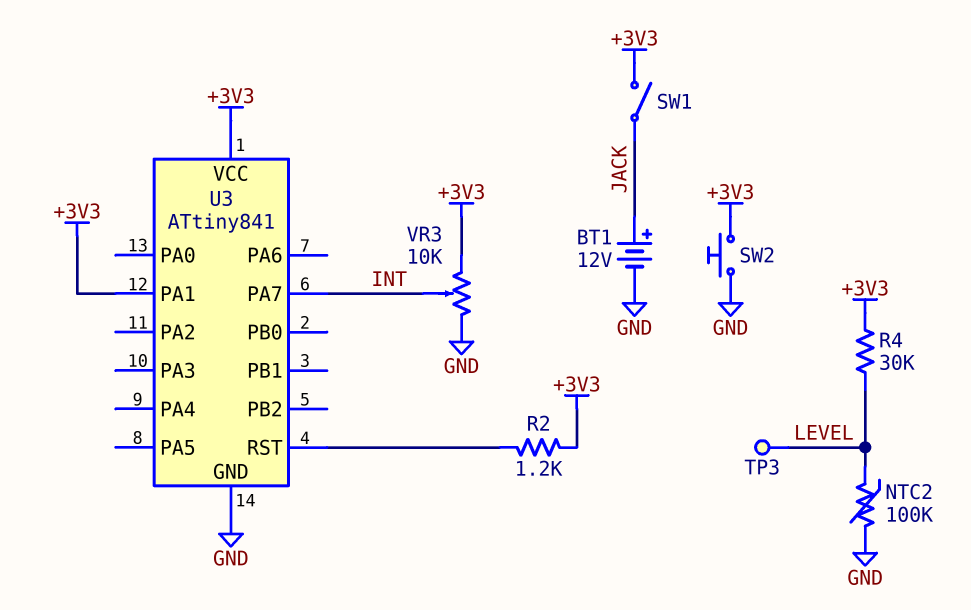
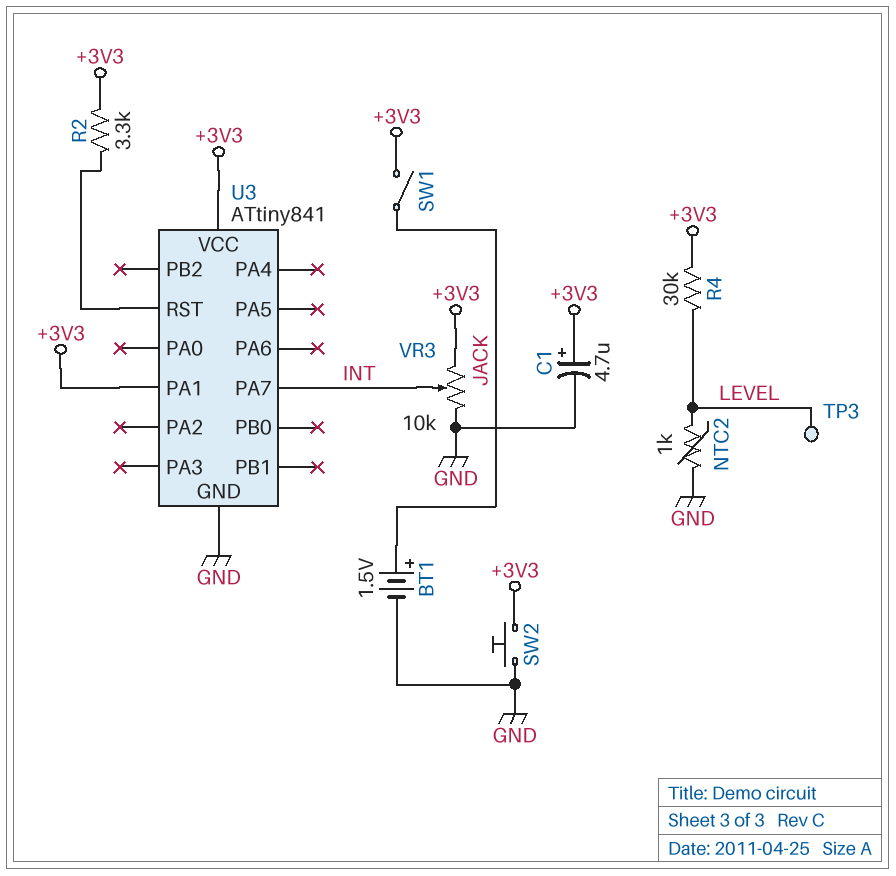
BT1: 12V (plus JACK, minus GND) -> 1.5V (plus JACK, minus GND)
C1: none -> 4.7uF (plus +3V3, minus GND)
NTC2: 100k (GND, LEVEL) -> 1k (GND, LEVEL)
R2: 1.2k (+3V3, U3/RST) -> 3.3k (+3V3, U3/RST)

